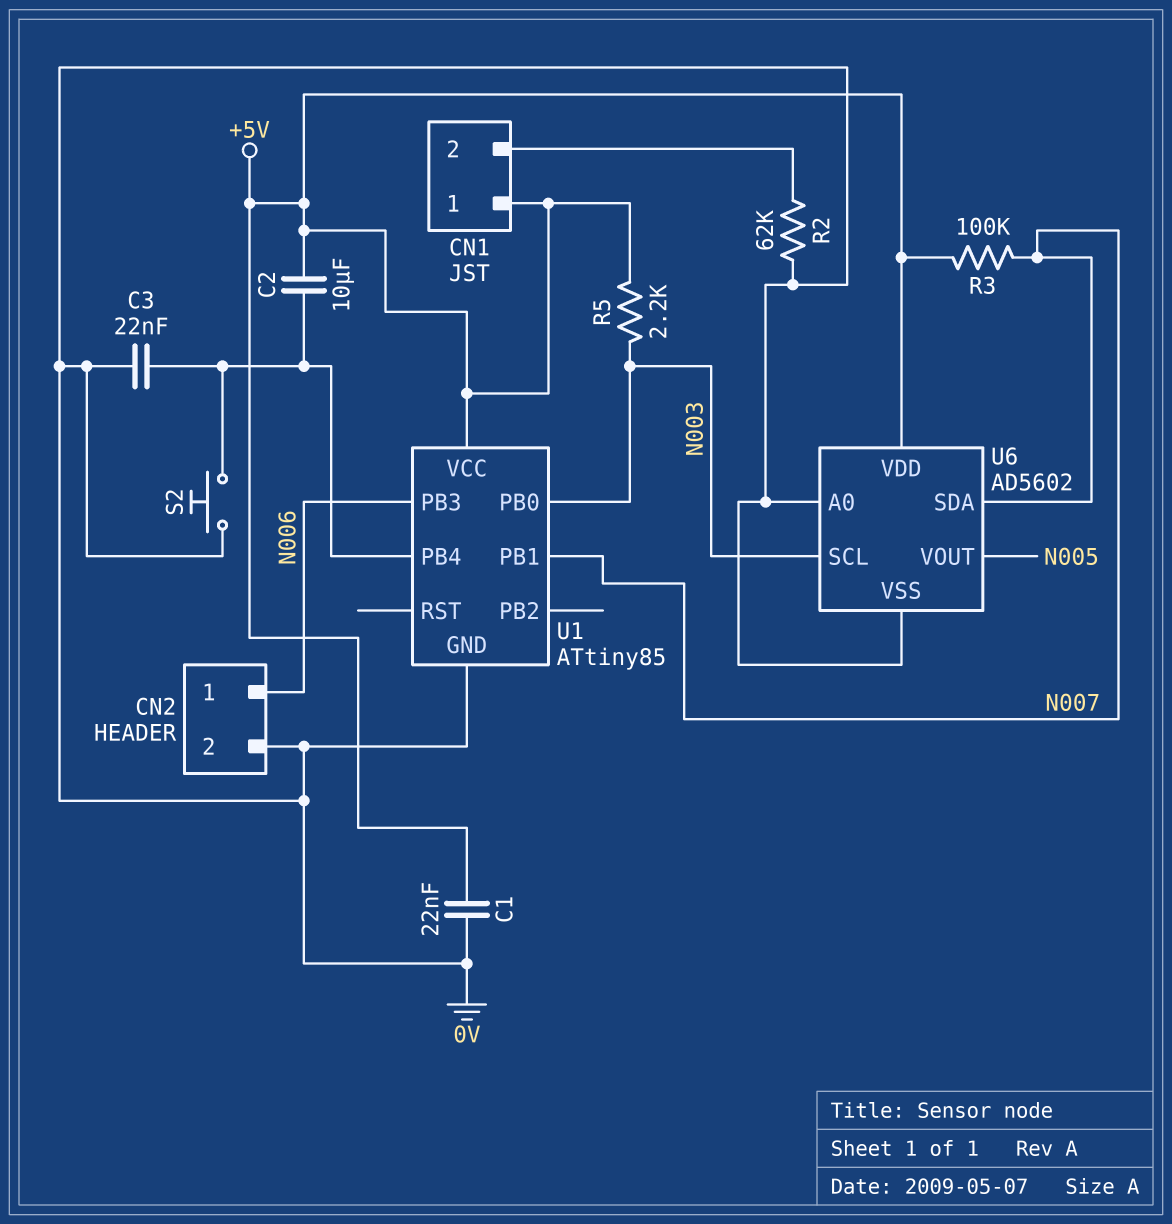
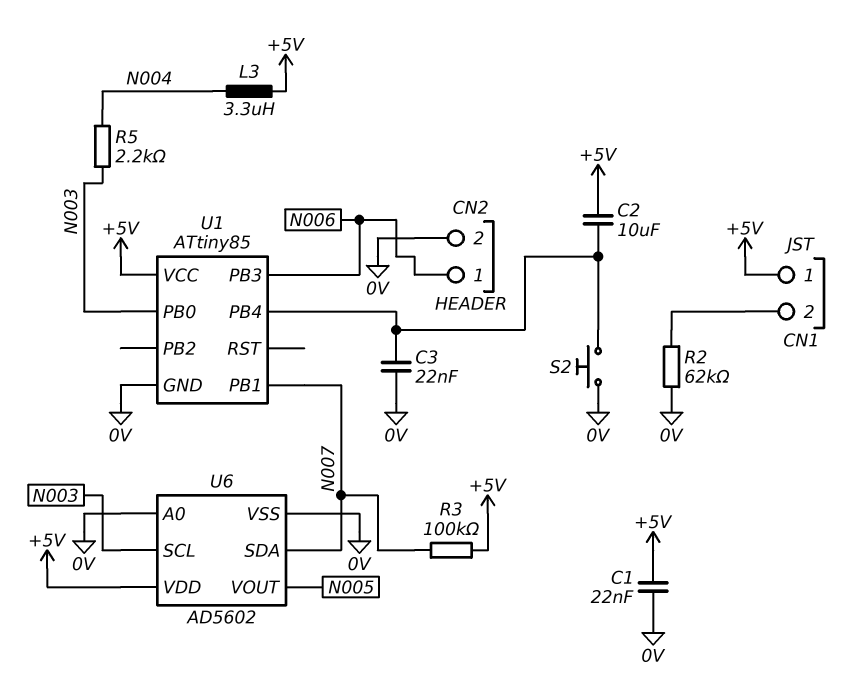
L3: none -> 3.3uH (+5V, N004)
R5: 2.2k (+5V, N003) -> 2.2k (N003, N004)

